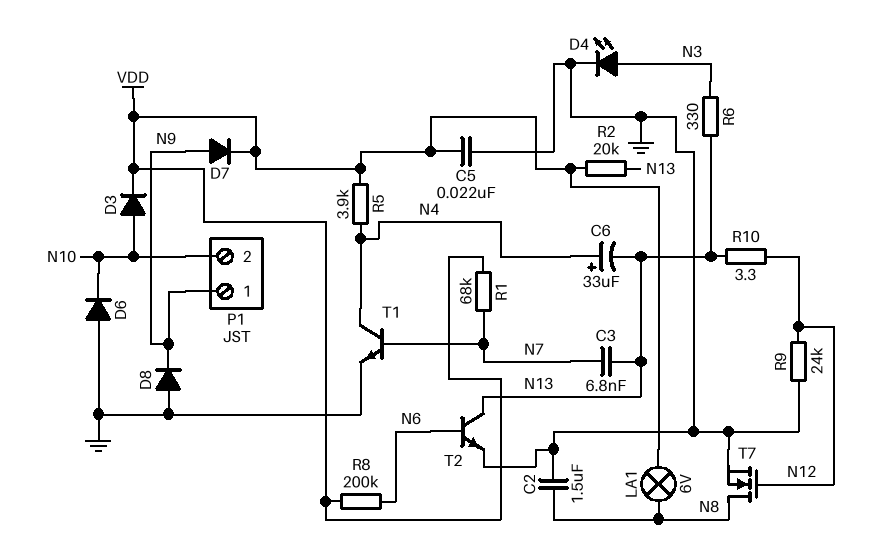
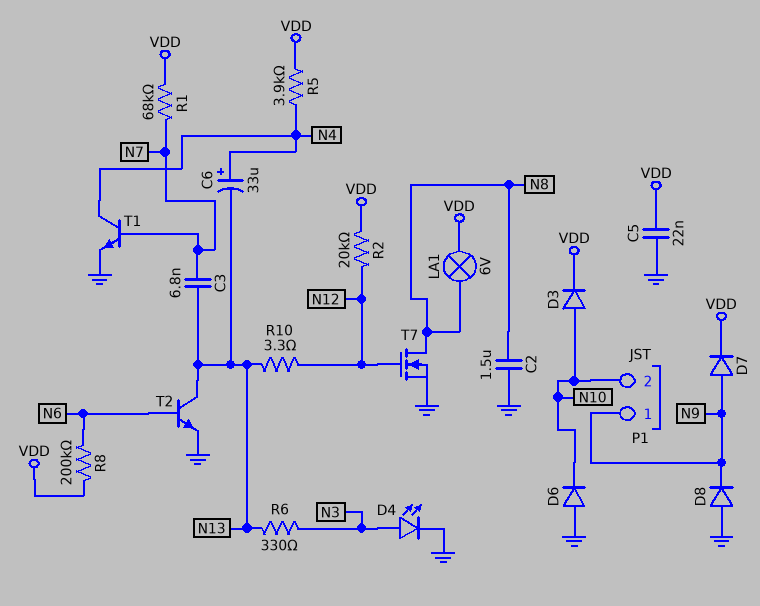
R2: 20k (N13, VDD) -> 20k (N12, VDD)
R9: 24k (GND, N12) -> none

